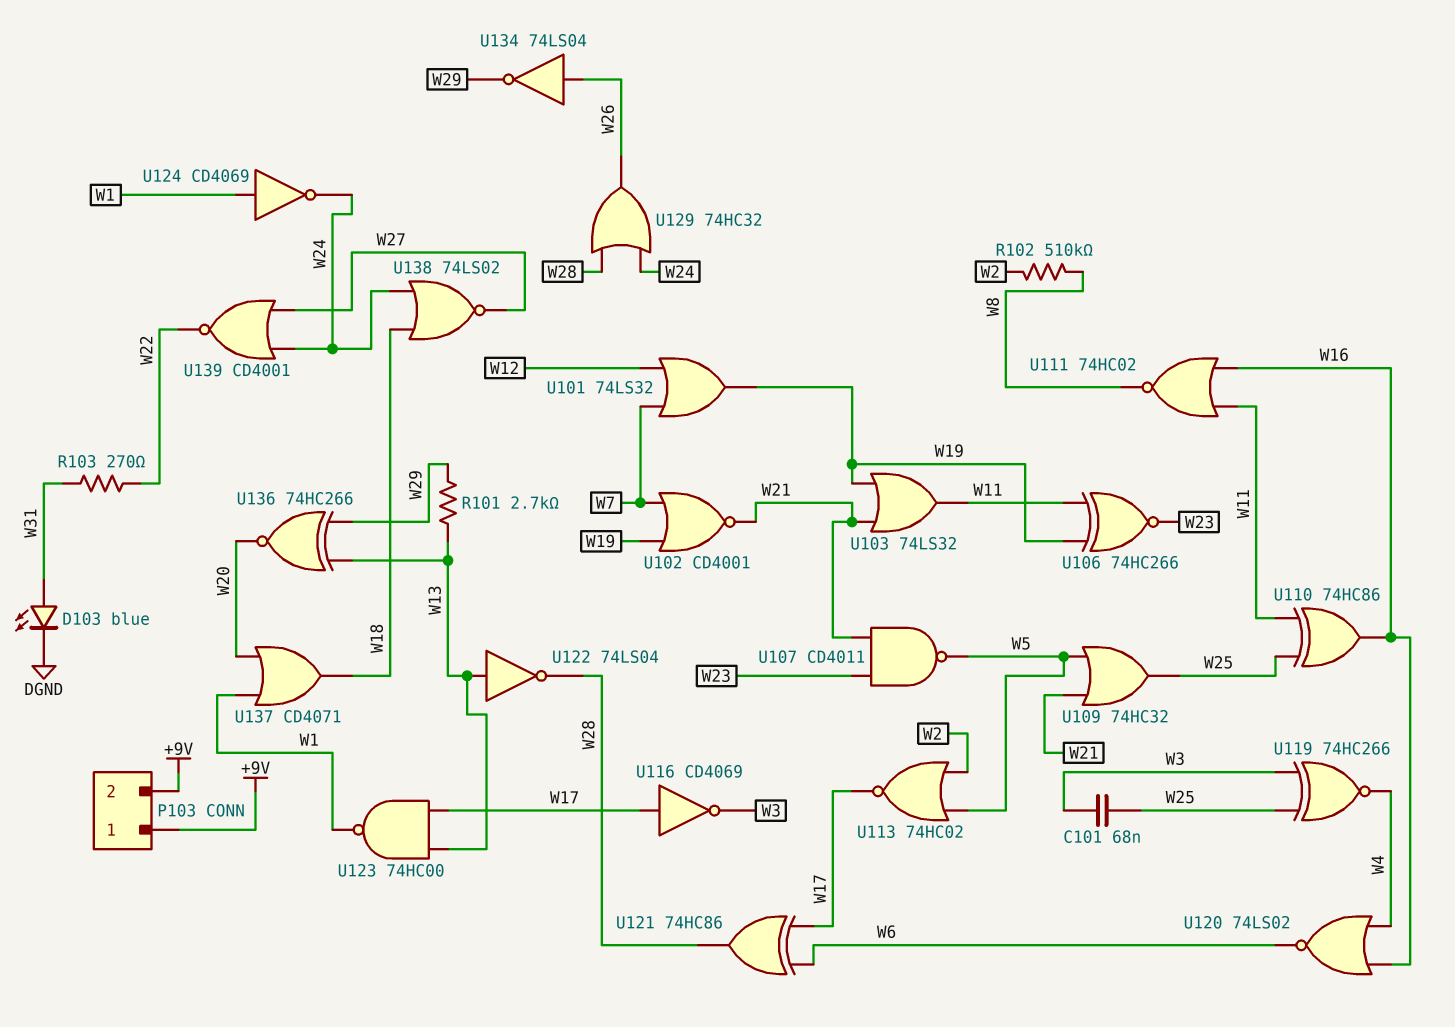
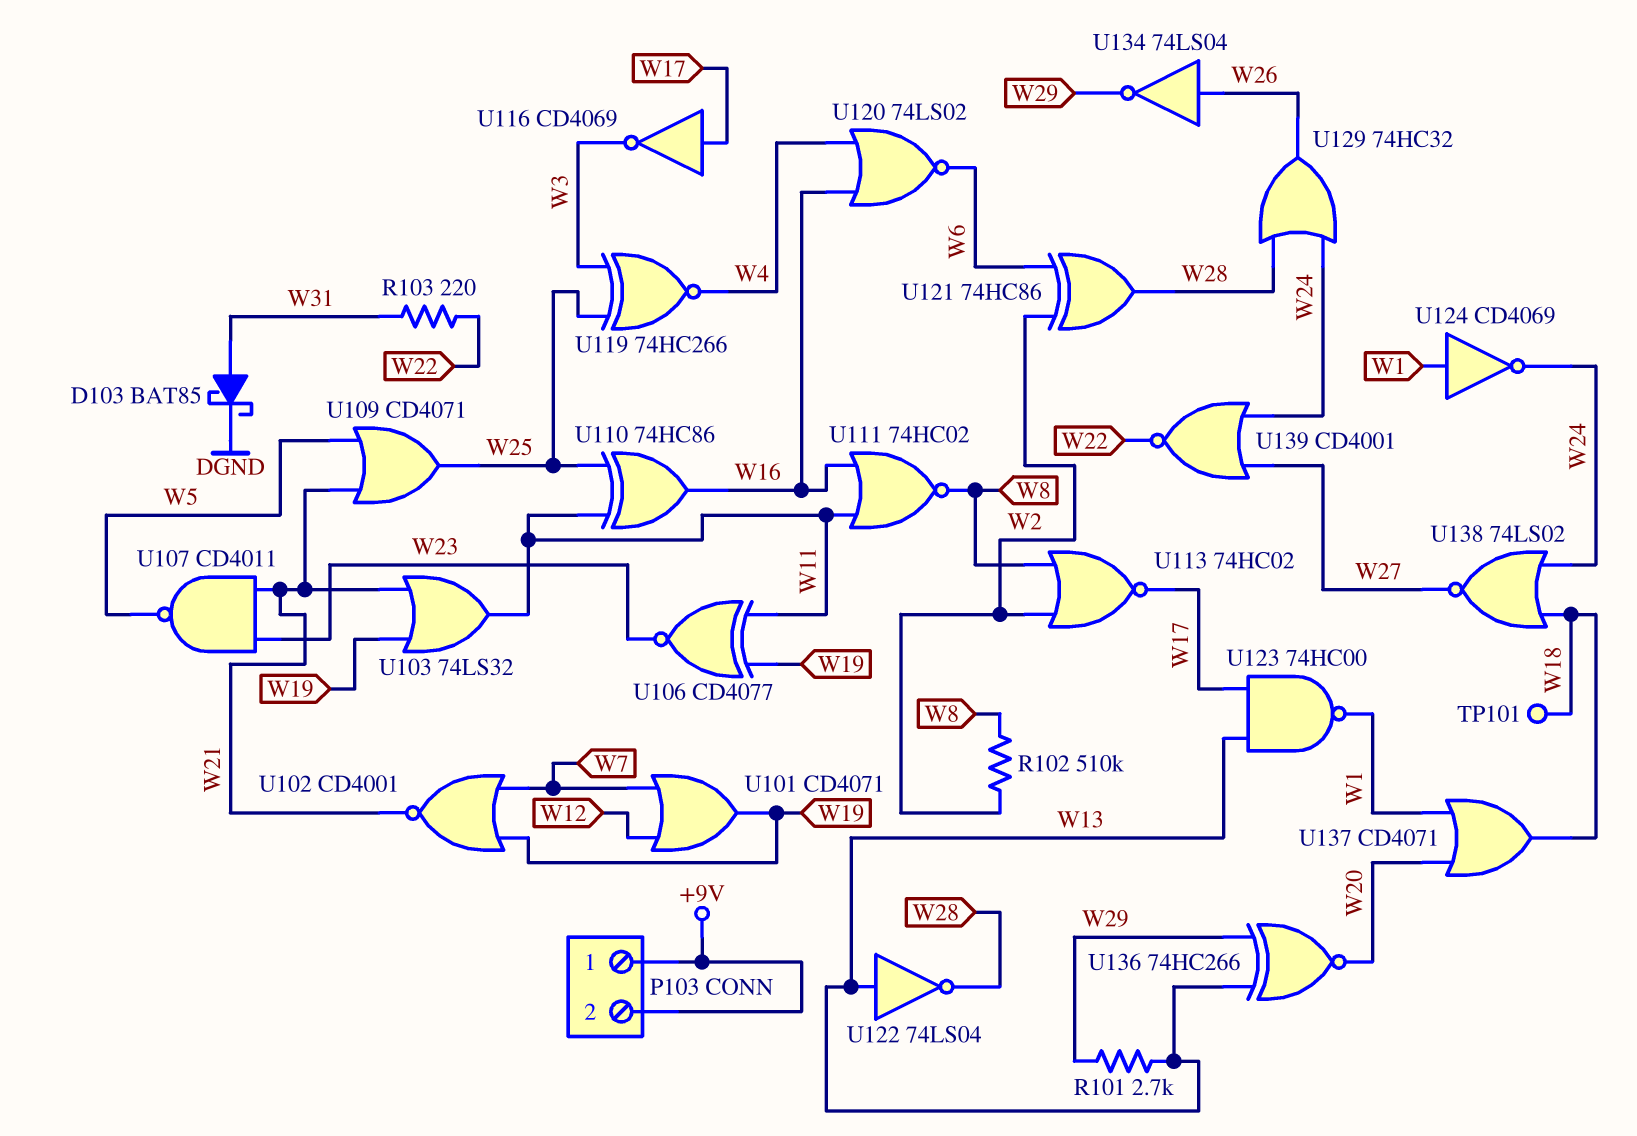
C101: 68nF (W3, W25) -> none
D103: LED blue (A W31, K DGND) -> schottky BAT85 (A W31, K DGND)
R103: 270 (W22, W31) -> 220 (W22, W31)
TP101: none -> test point (W18)
U101: OR 74LS32 (in W7, in W12, out W19) -> OR CD4071 (in W7, in W12, out W19)
U106: XNOR 74HC266 (in W11, in W19, out W23) -> XNOR CD4077 (in W11, in W19, out W23)
U109: OR 74HC32 (in W5, in W21, out W25) -> OR CD4071 (in W5, in W21, out W25)
U113: NOR 74HC02 (in W2, in W5, out W17) -> NOR 74HC02 (in W2, in W8, out W17)
U121: XOR 74HC86 (in W6, in W17, out W28) -> XOR 74HC86 (in W2, in W6, out W28)

